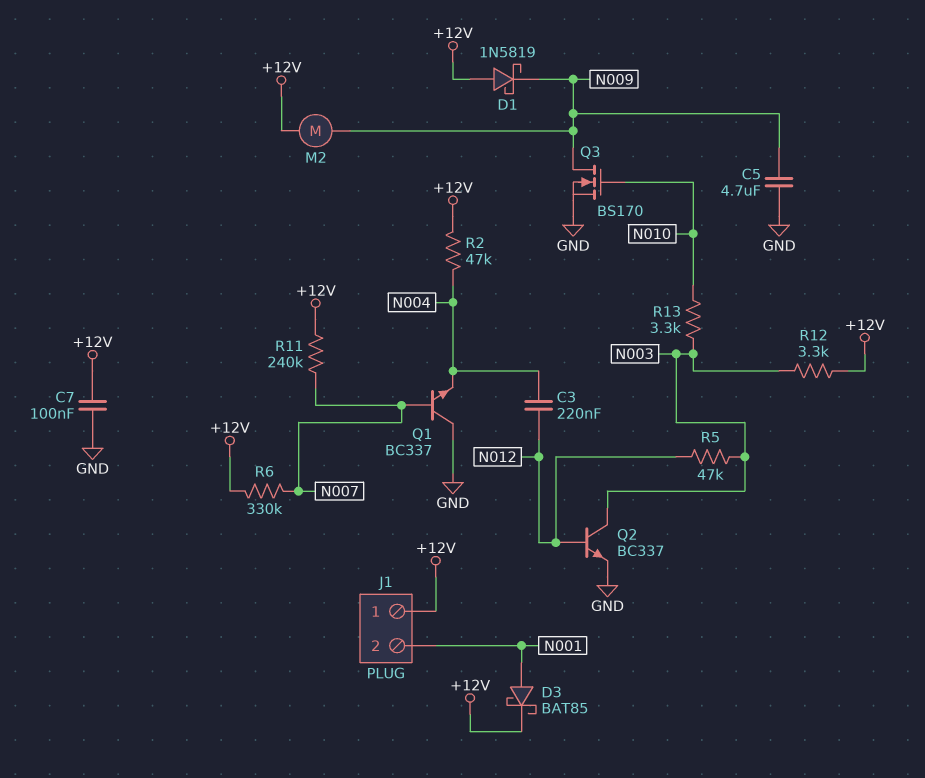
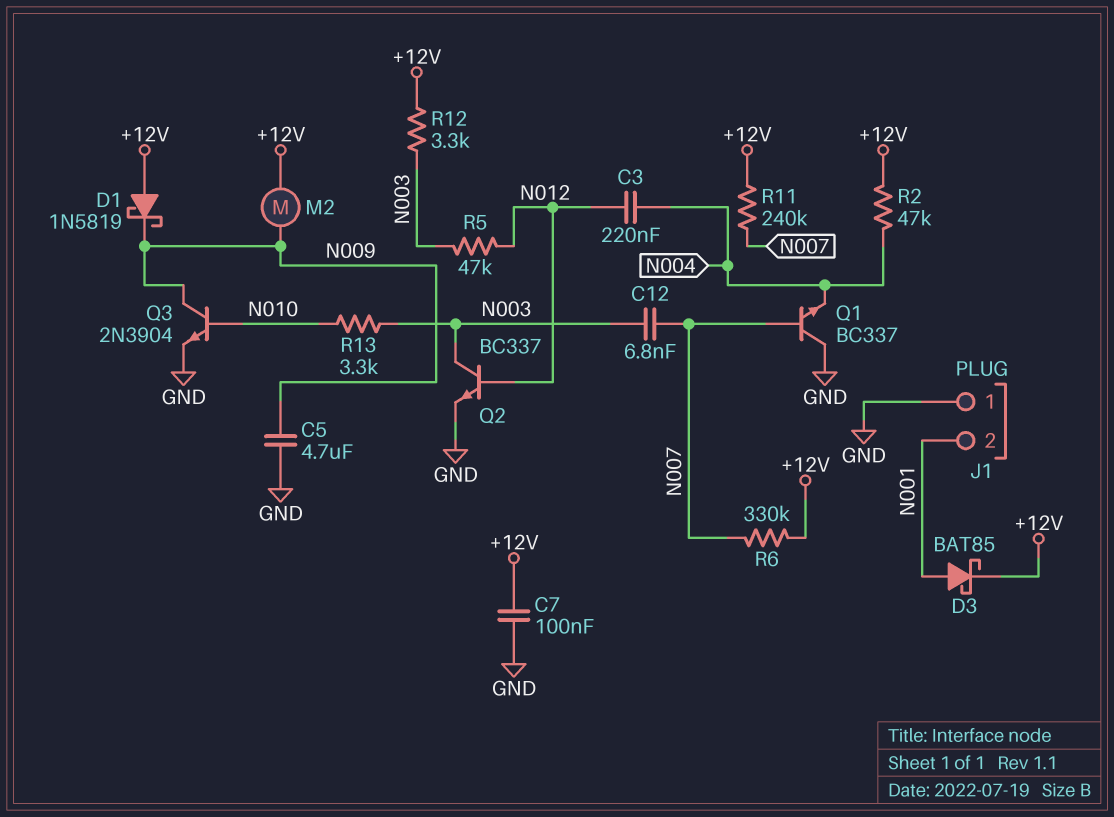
C12: none -> 6.8nF (N003, N007)
J1 pin 1: +12V -> GND
Q3: NMOS BS170 (G N010, D N009, S GND) -> NPN 2N3904 (B N010, C N009, E GND)

